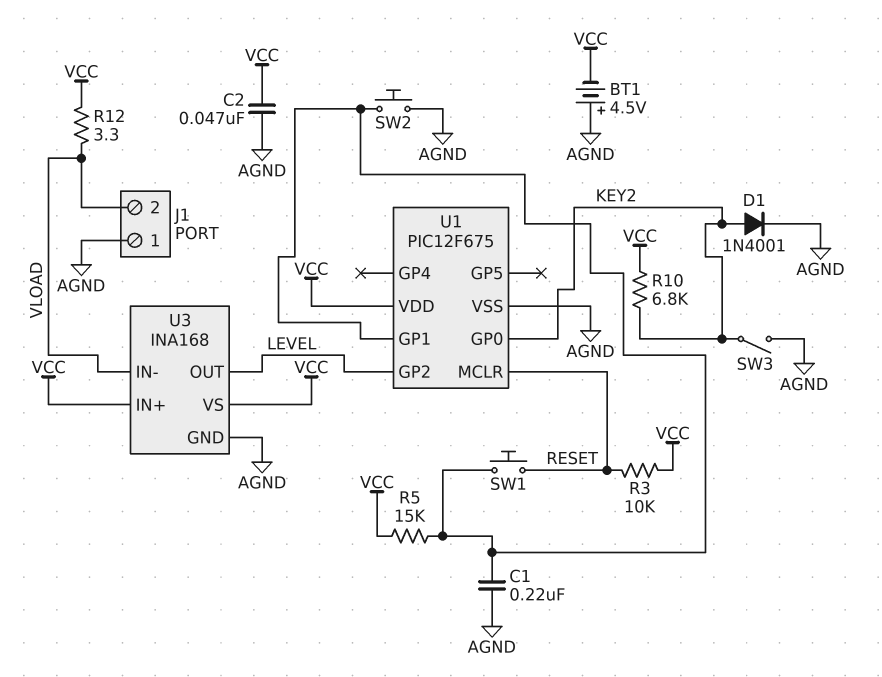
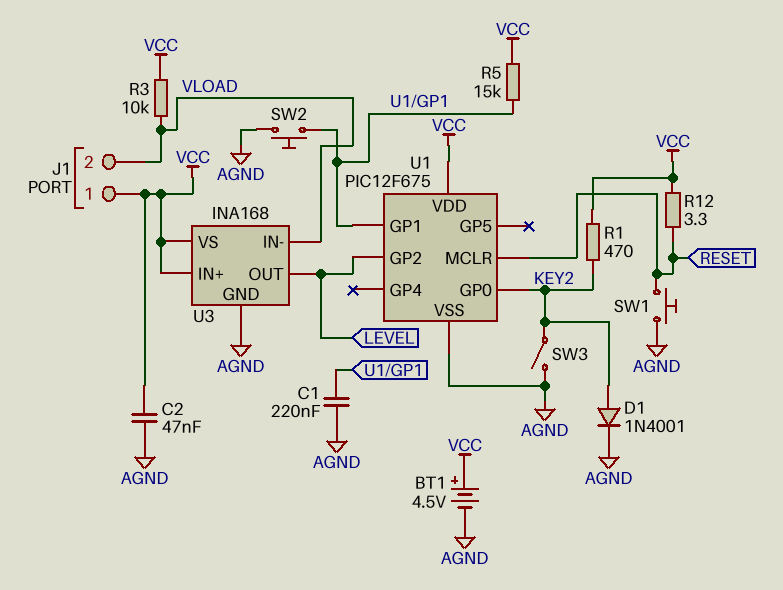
BT1: 4.5V (plus AGND, minus VCC) -> 4.5V (plus VCC, minus AGND)
J1 pin 1: AGND -> VCC
R1: none -> 470 (KEY2, VCC)
R3: 10k (RESET, VCC) -> 10k (VCC, VLOAD)
R10: 6.8k (KEY2, VCC) -> none
R12: 3.3 (VCC, VLOAD) -> 3.3 (RESET, VCC)
SW1: button (RESET, U1/GP1) -> button (AGND, RESET)

